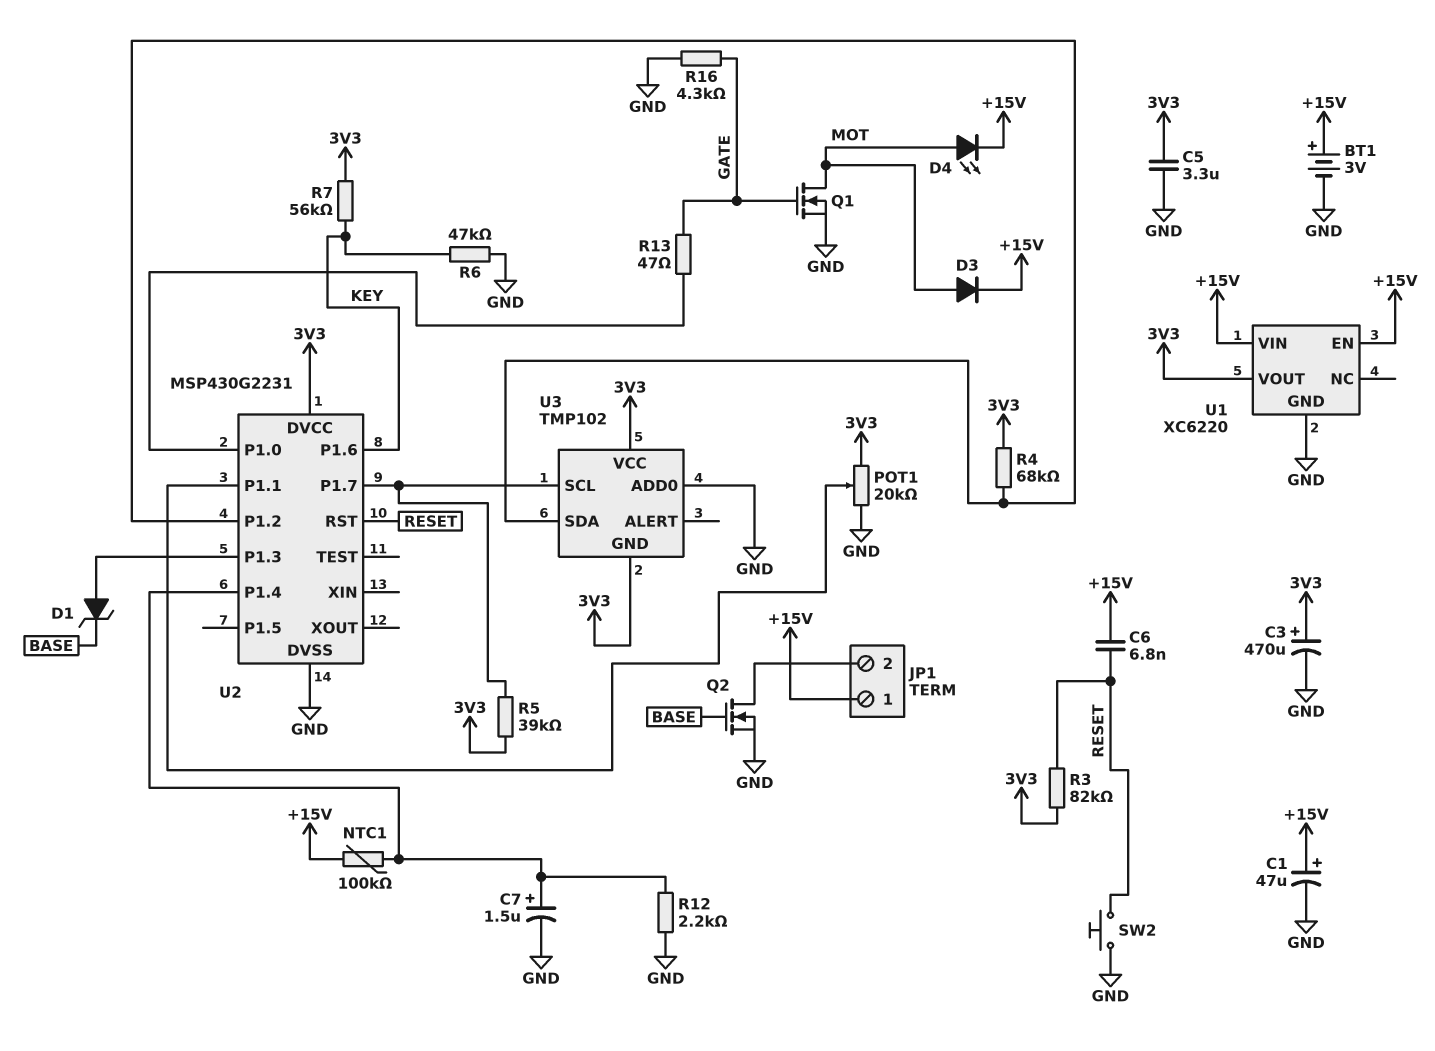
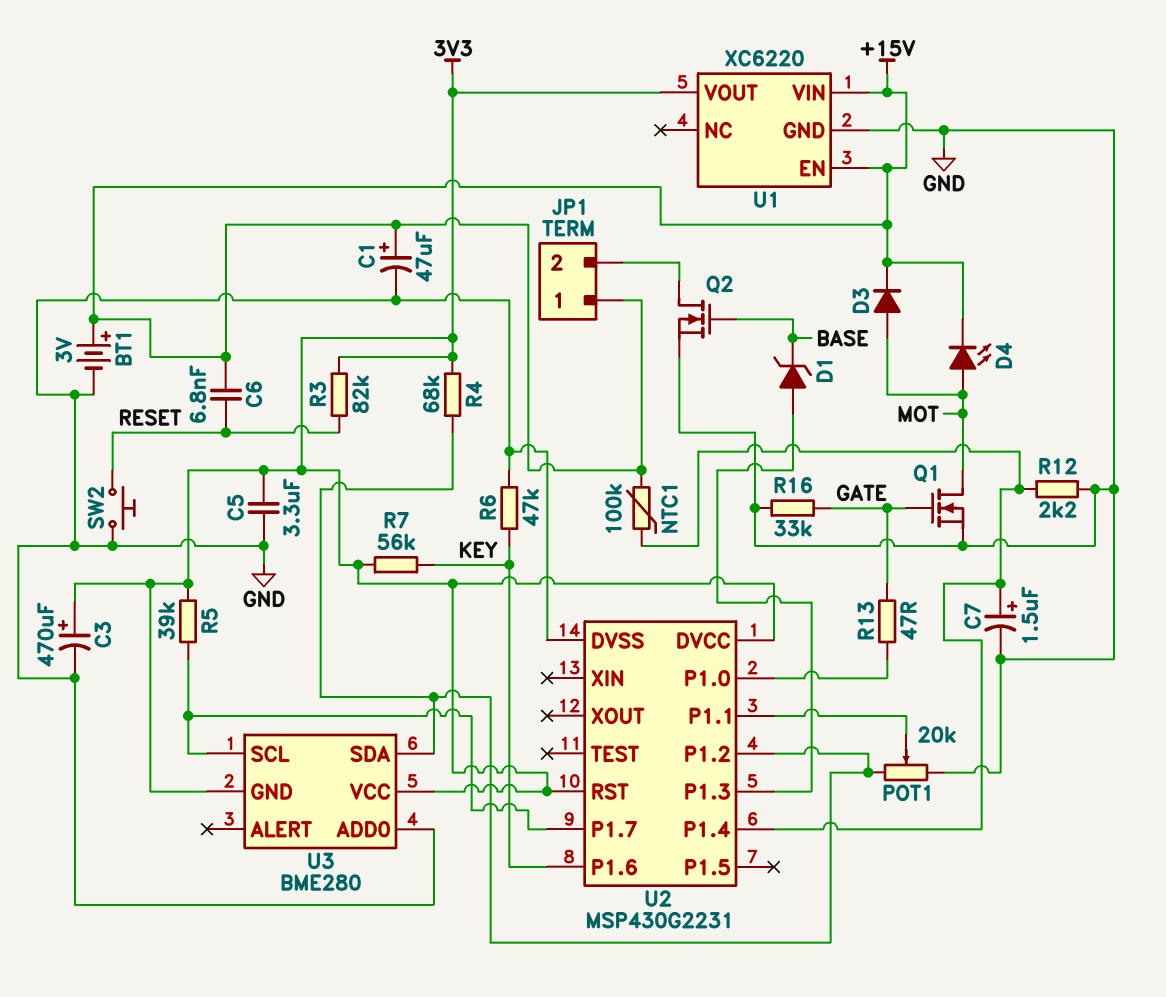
POT1: 20k (3V3, GND, wiper U2/P1.1) -> 20k (GND, U2/P1.2, wiper U2/P1.1)
R16: 4.3k (GATE, GND) -> 33k (GATE, GND)
U2 pin RST: RESET -> 3V3
U3: TMP102 -> BME280

